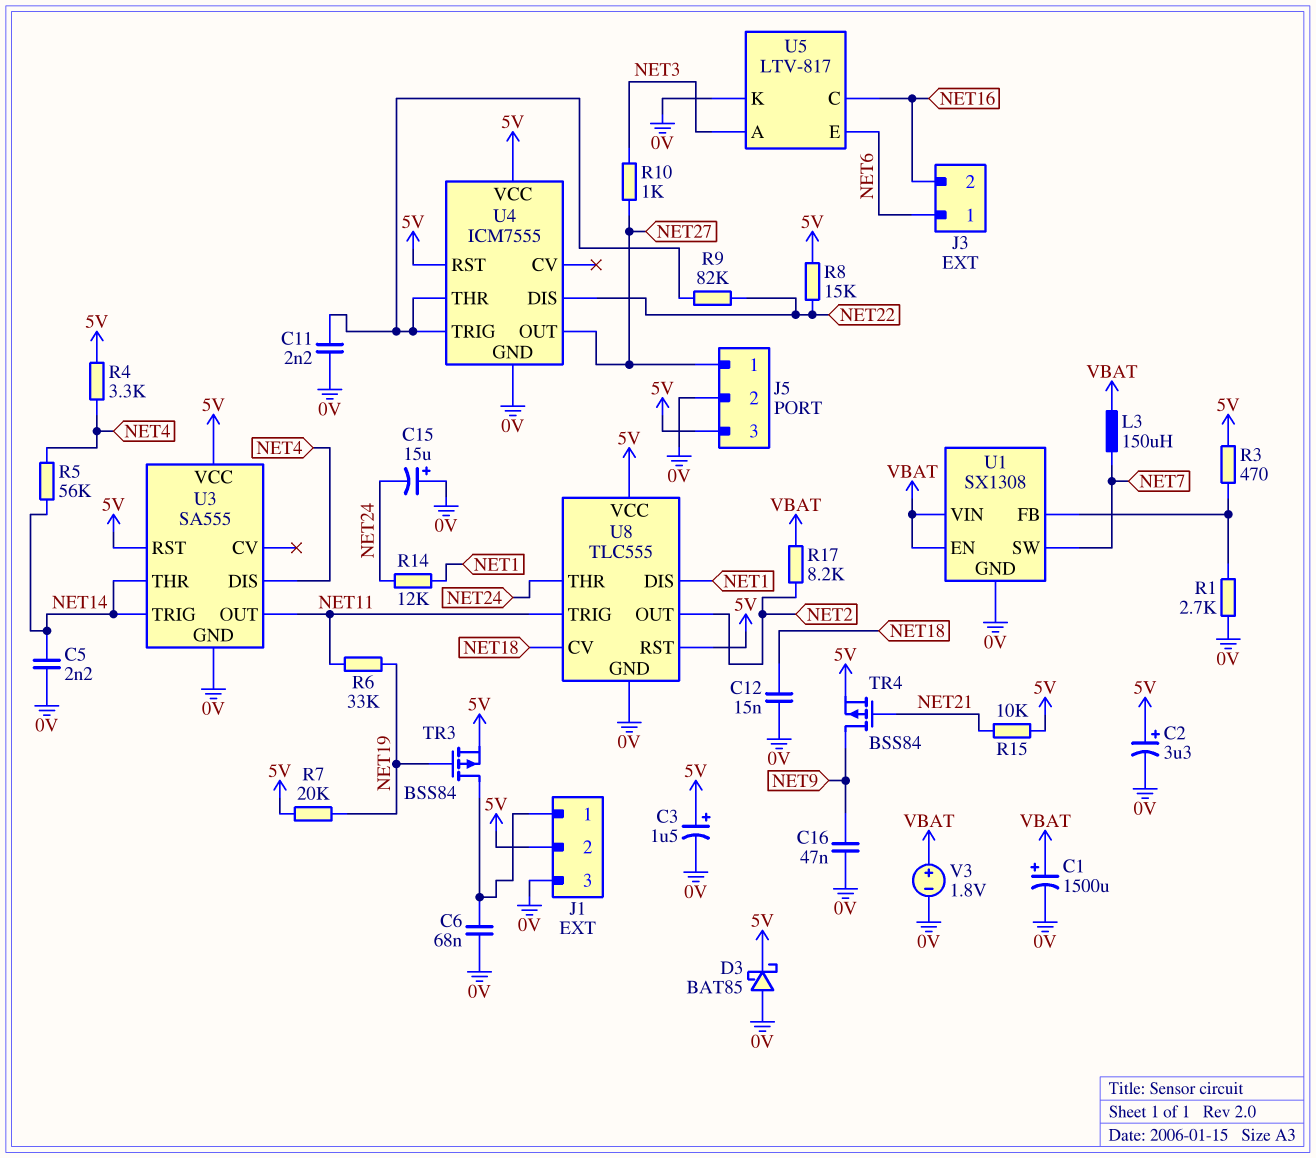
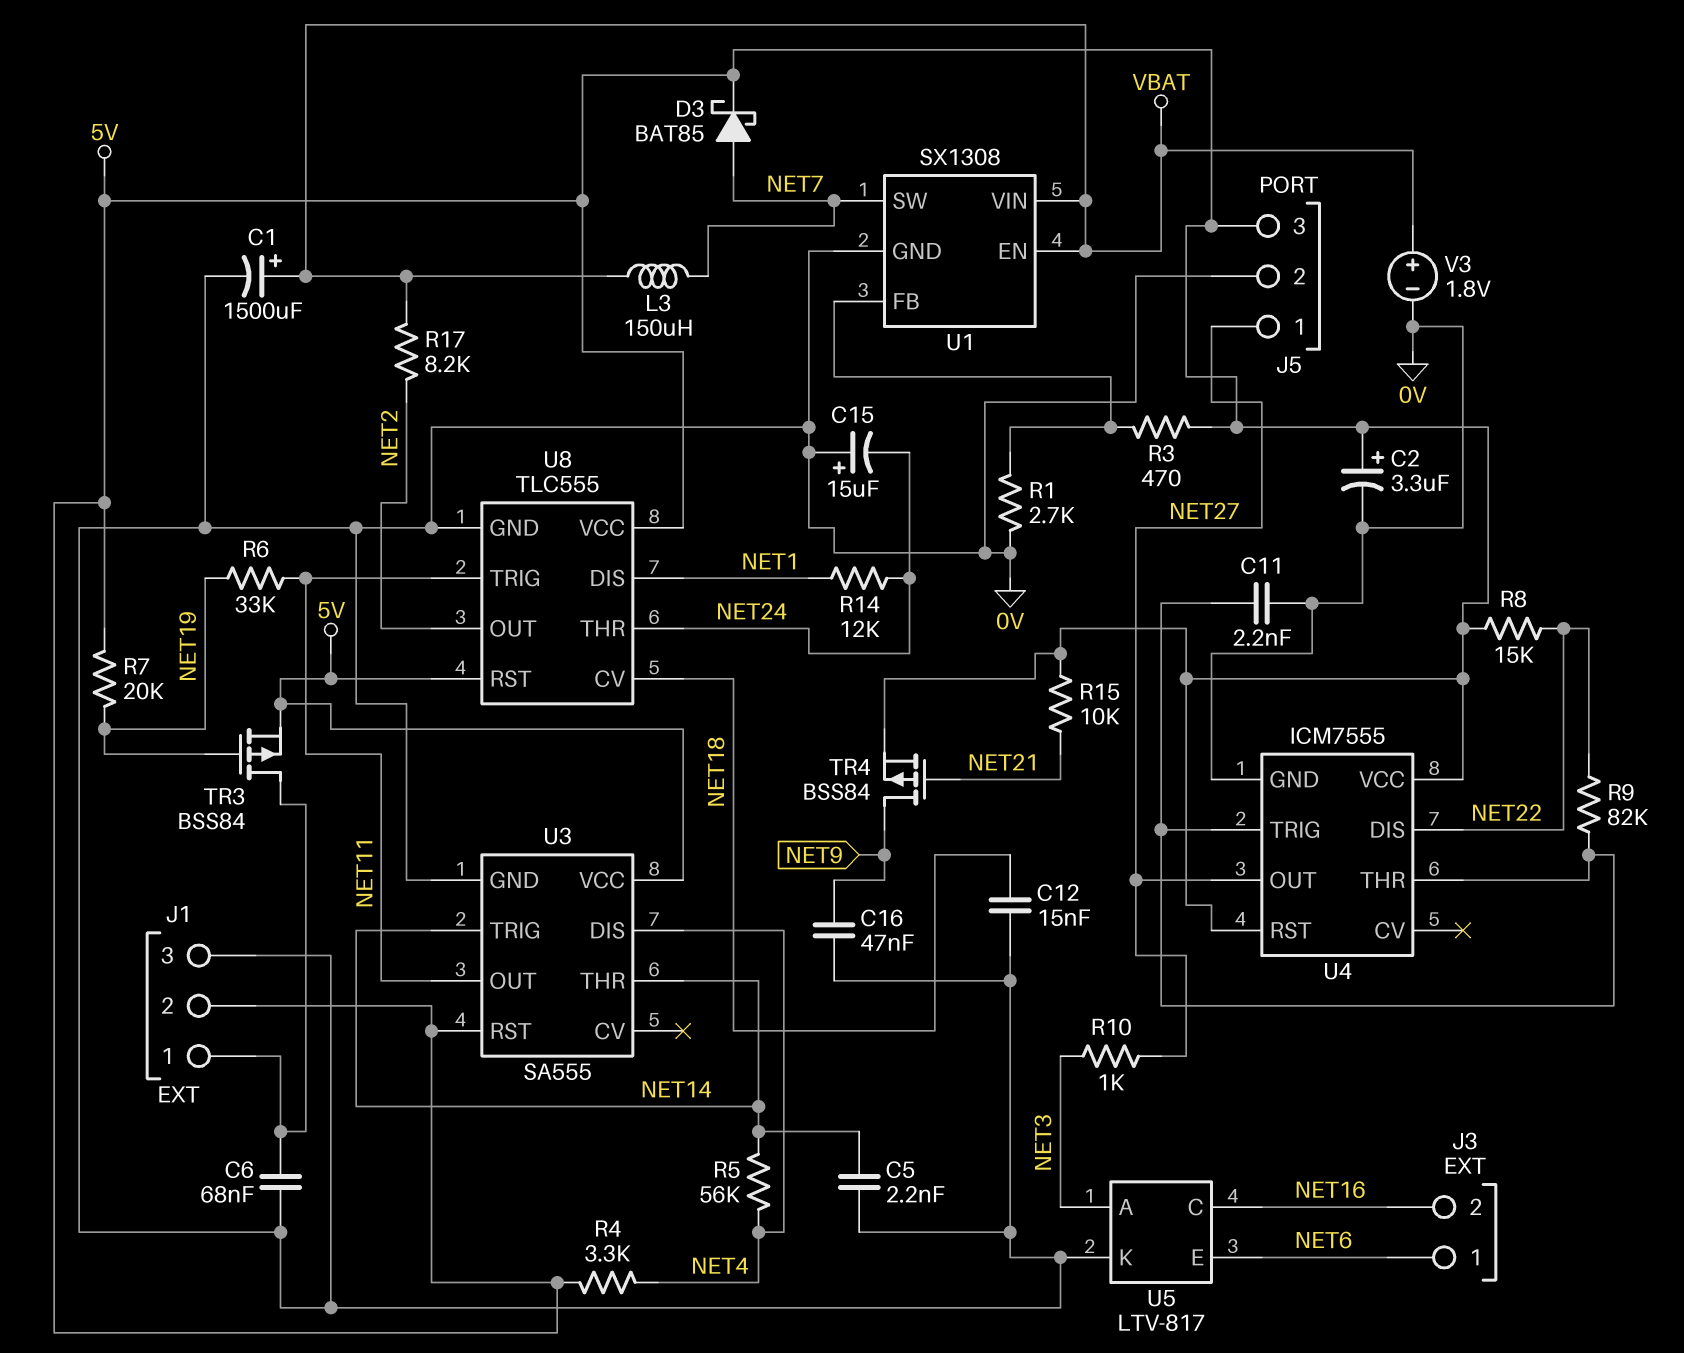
C3: 1.5uF (plus 5V, minus 0V) -> none
D3: schottky BAT85 (A 0V, K 5V) -> schottky BAT85 (A NET7, K 5V)

